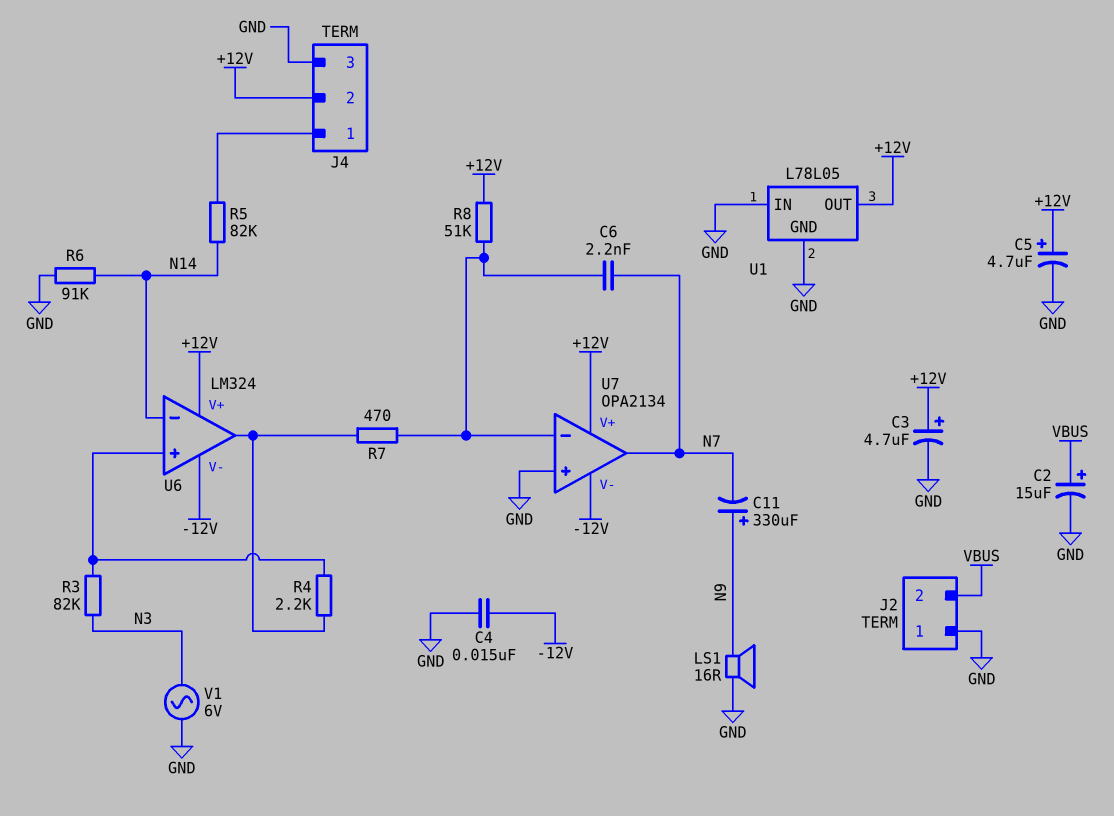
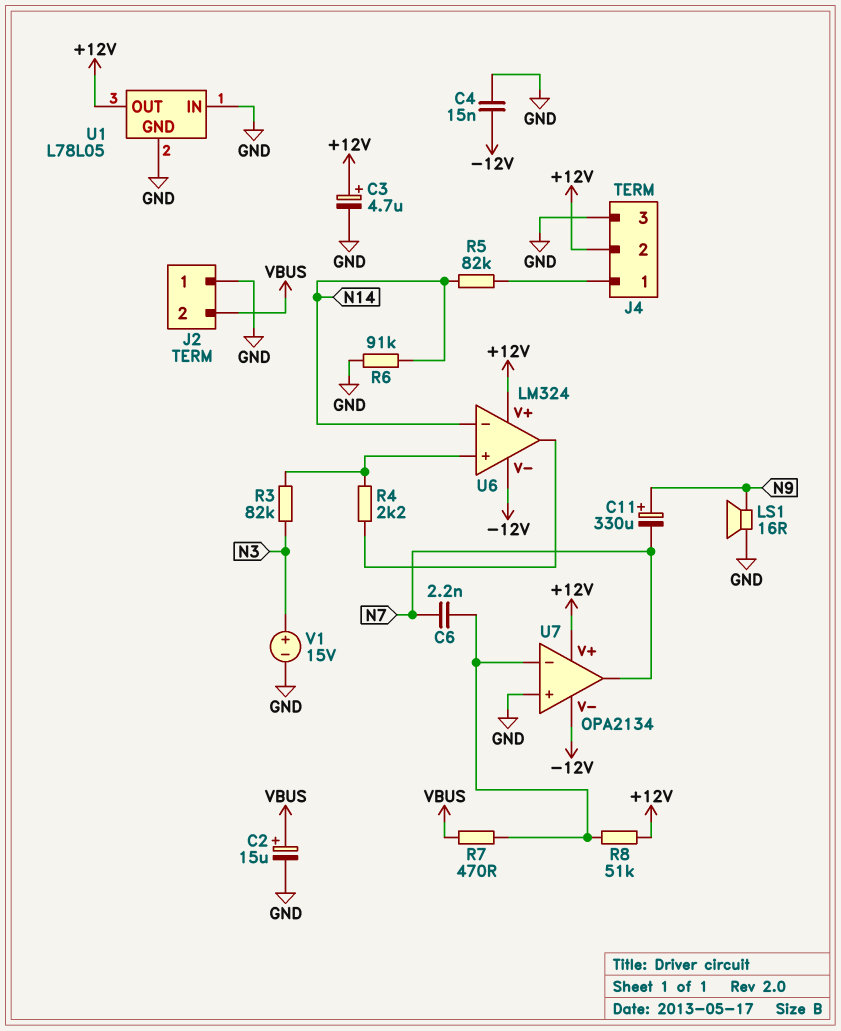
C5: 4.7uF (plus +12V, minus GND) -> none
R7: 470 (U6/out, U7/in-) -> 470 (U7/in-, VBUS)
V1: AC 6V (GND, N3) -> 15V (plus N3, minus GND)

